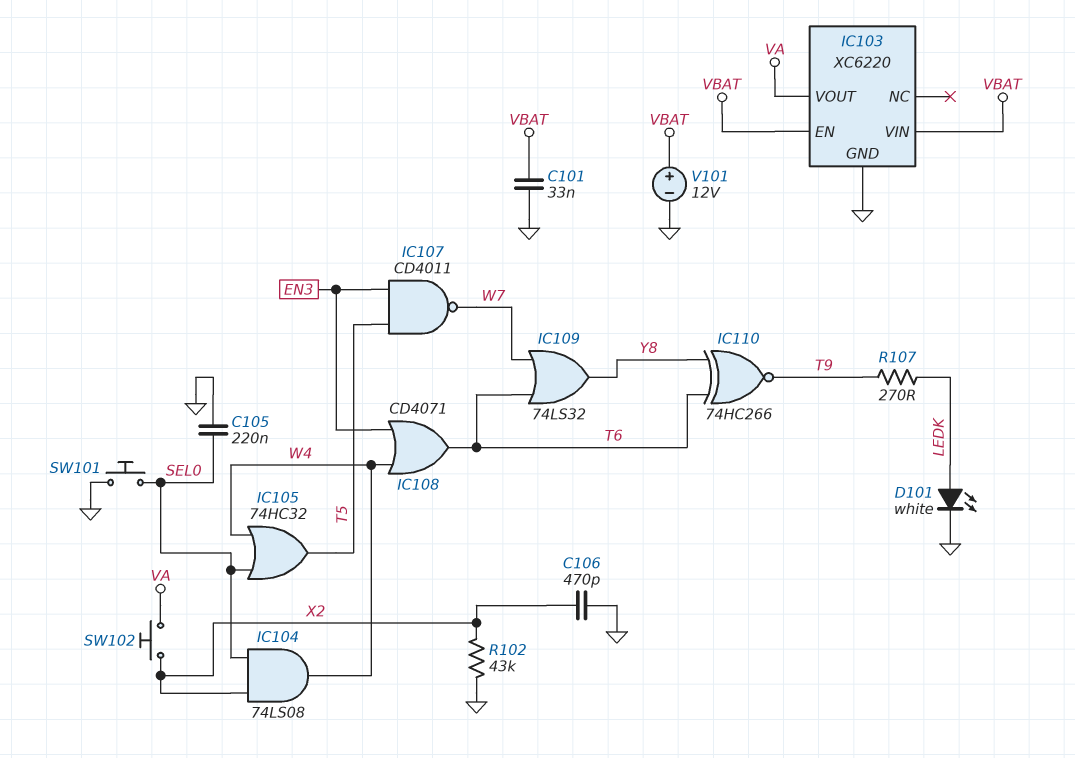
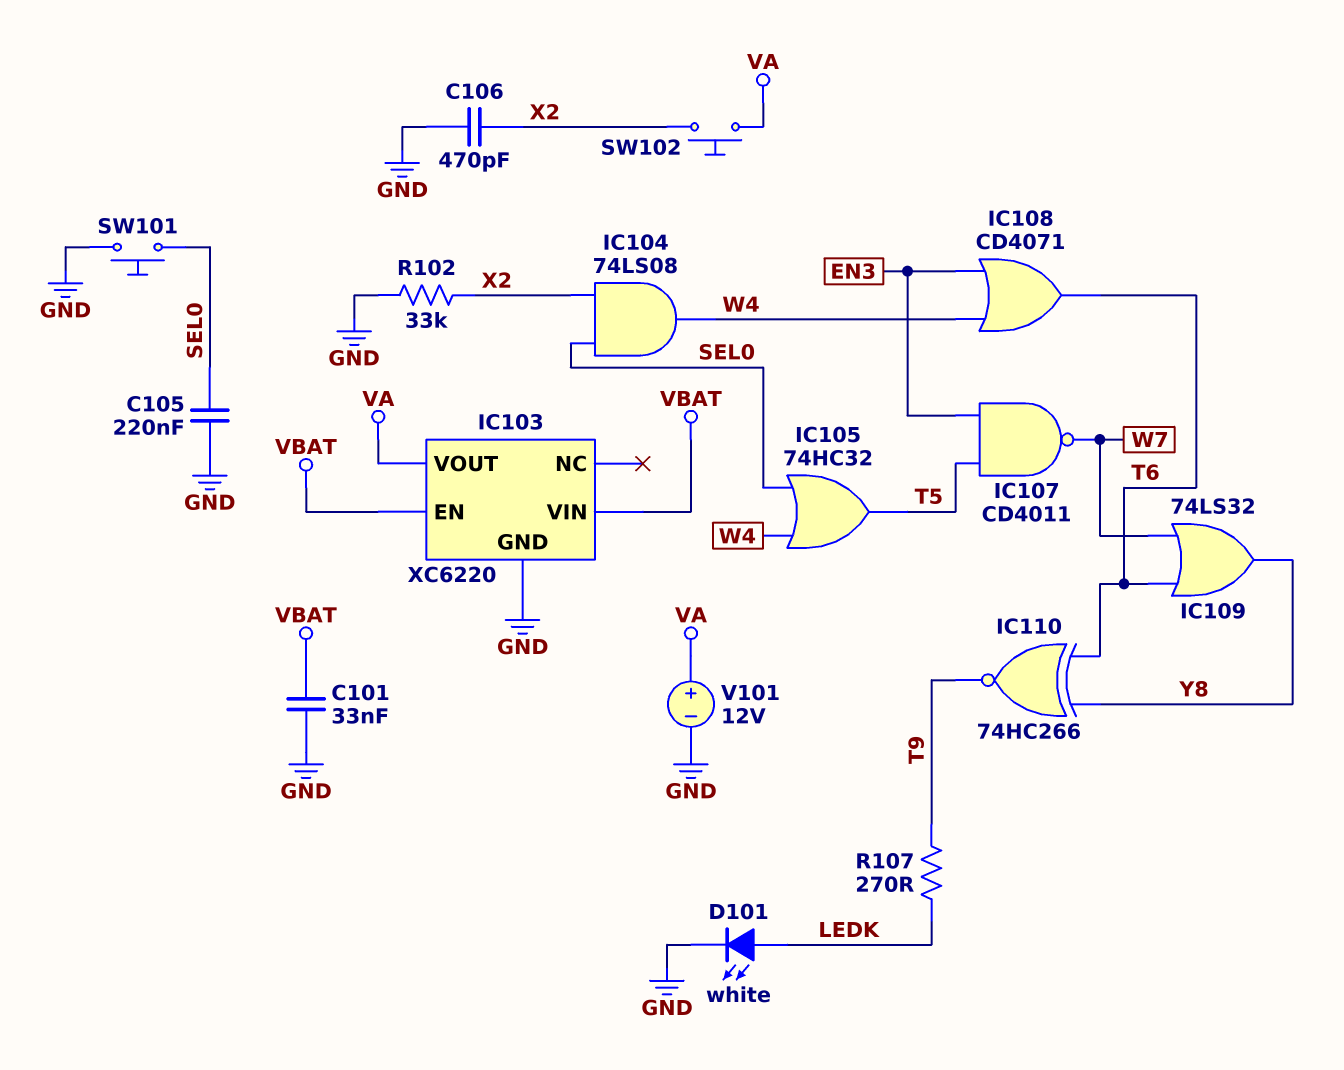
R102: 43k (GND, X2) -> 33k (GND, X2)
V101: 12V (plus VBAT, minus GND) -> 12V (plus VA, minus GND)

